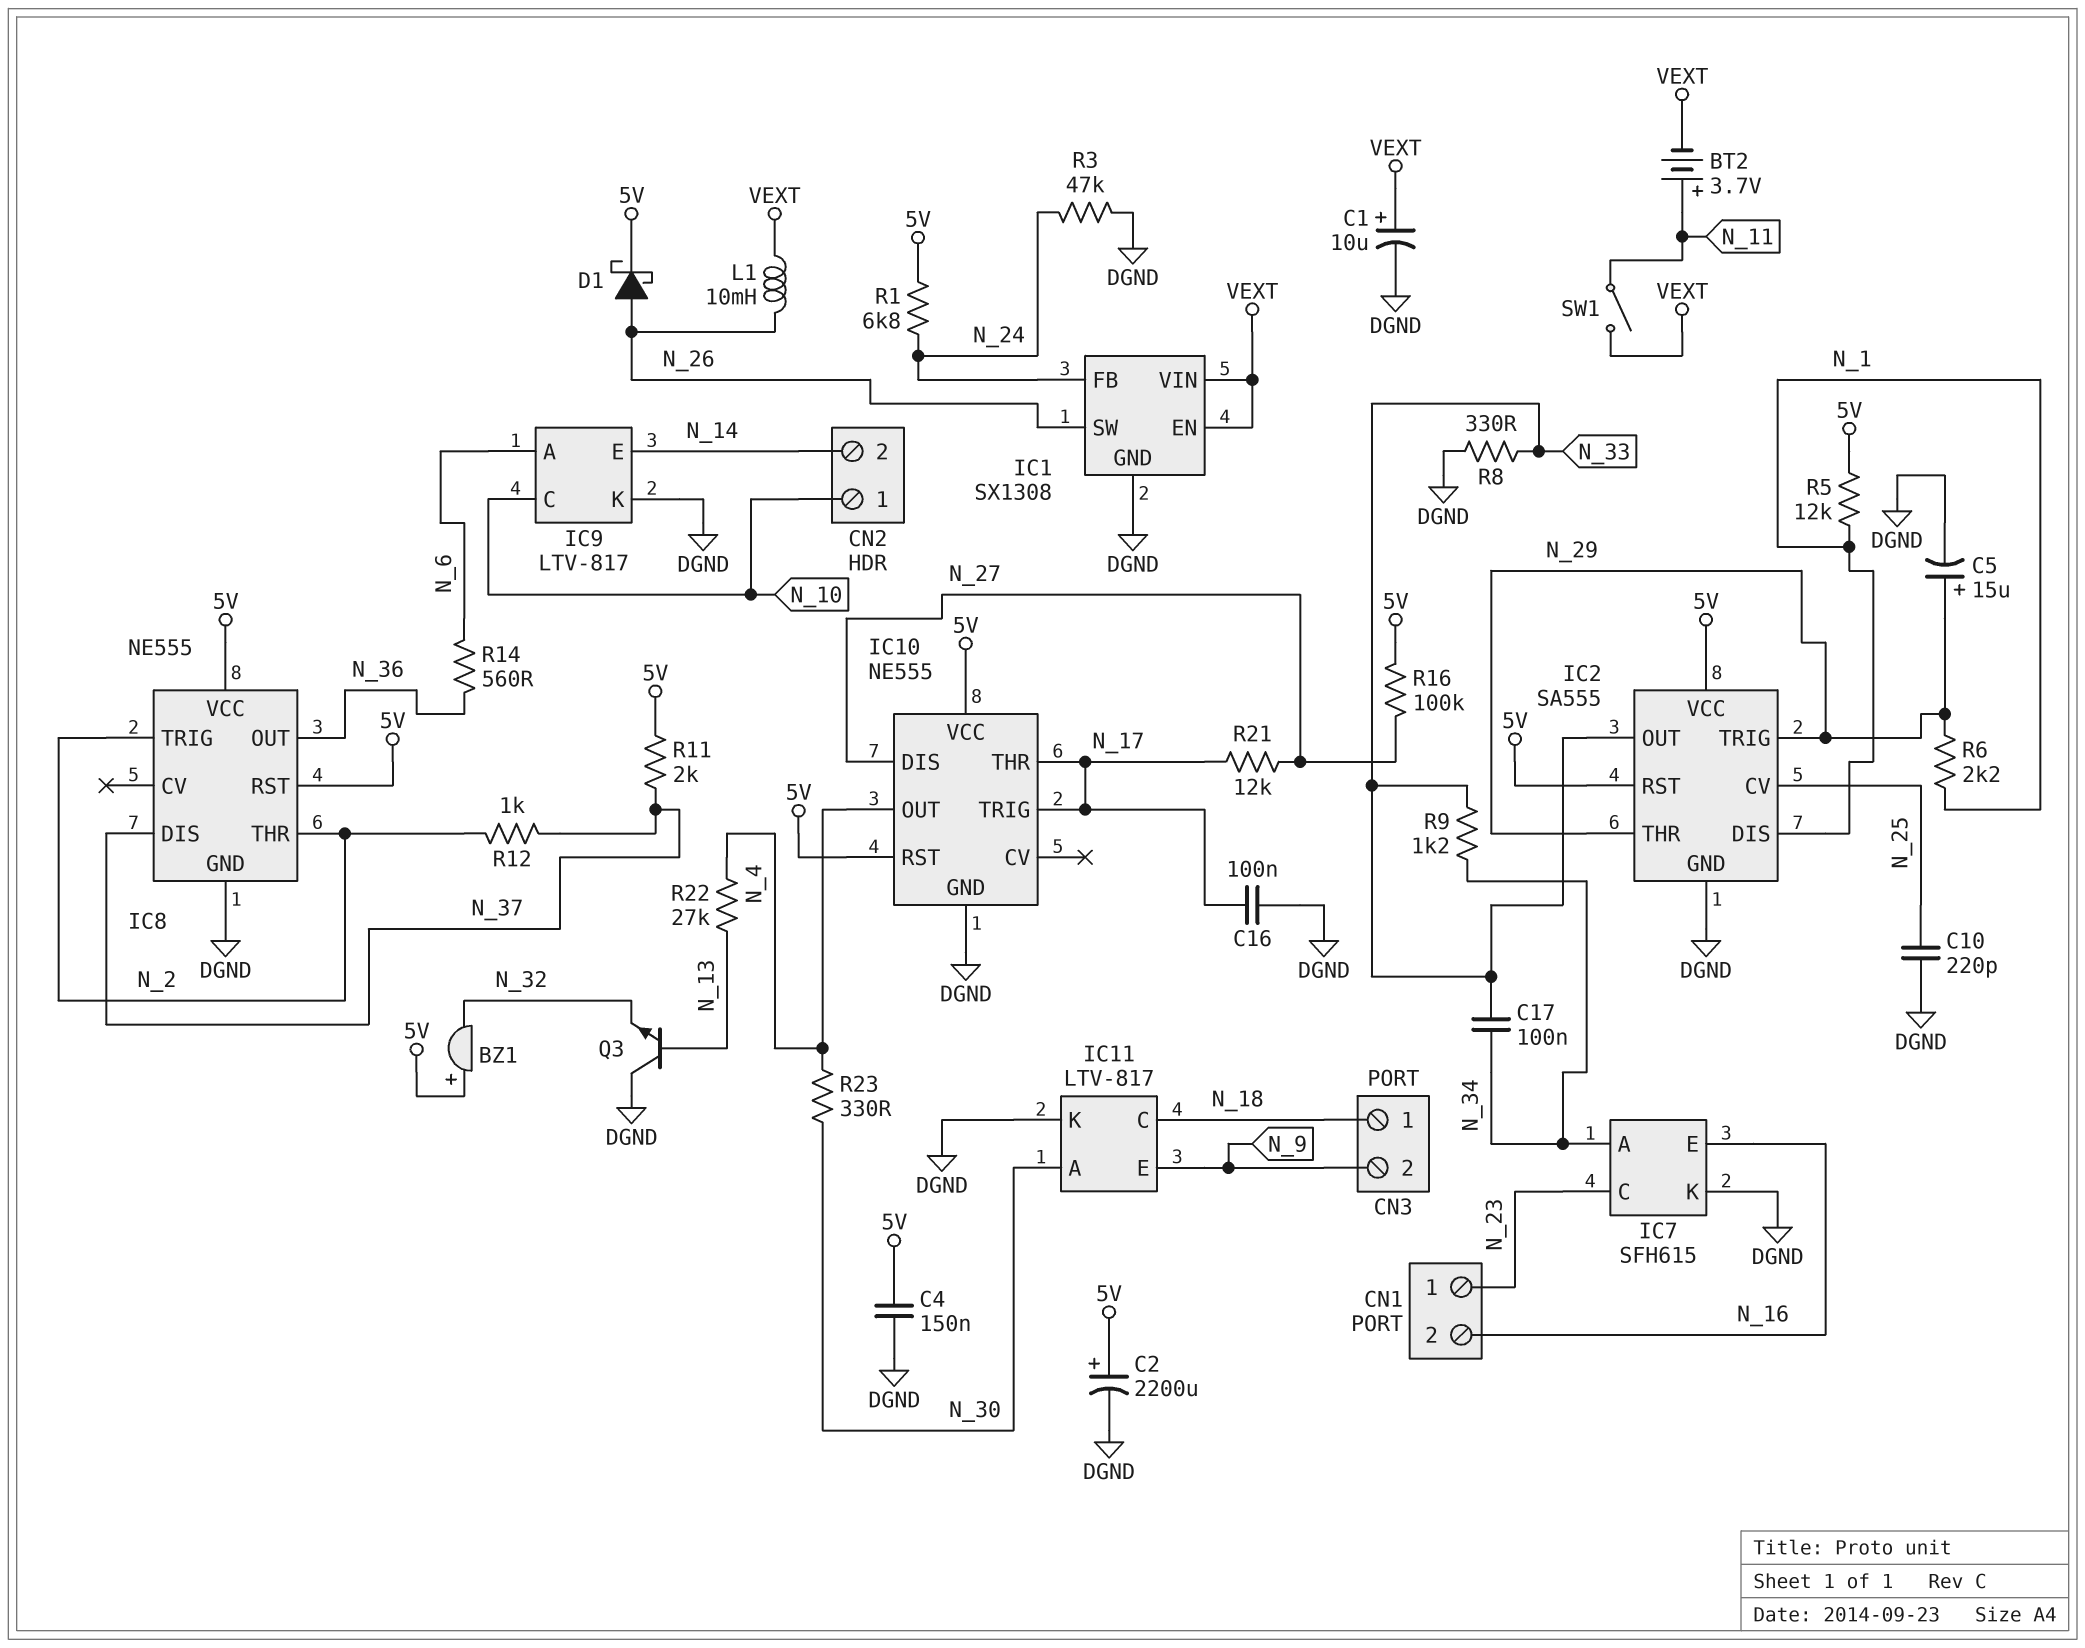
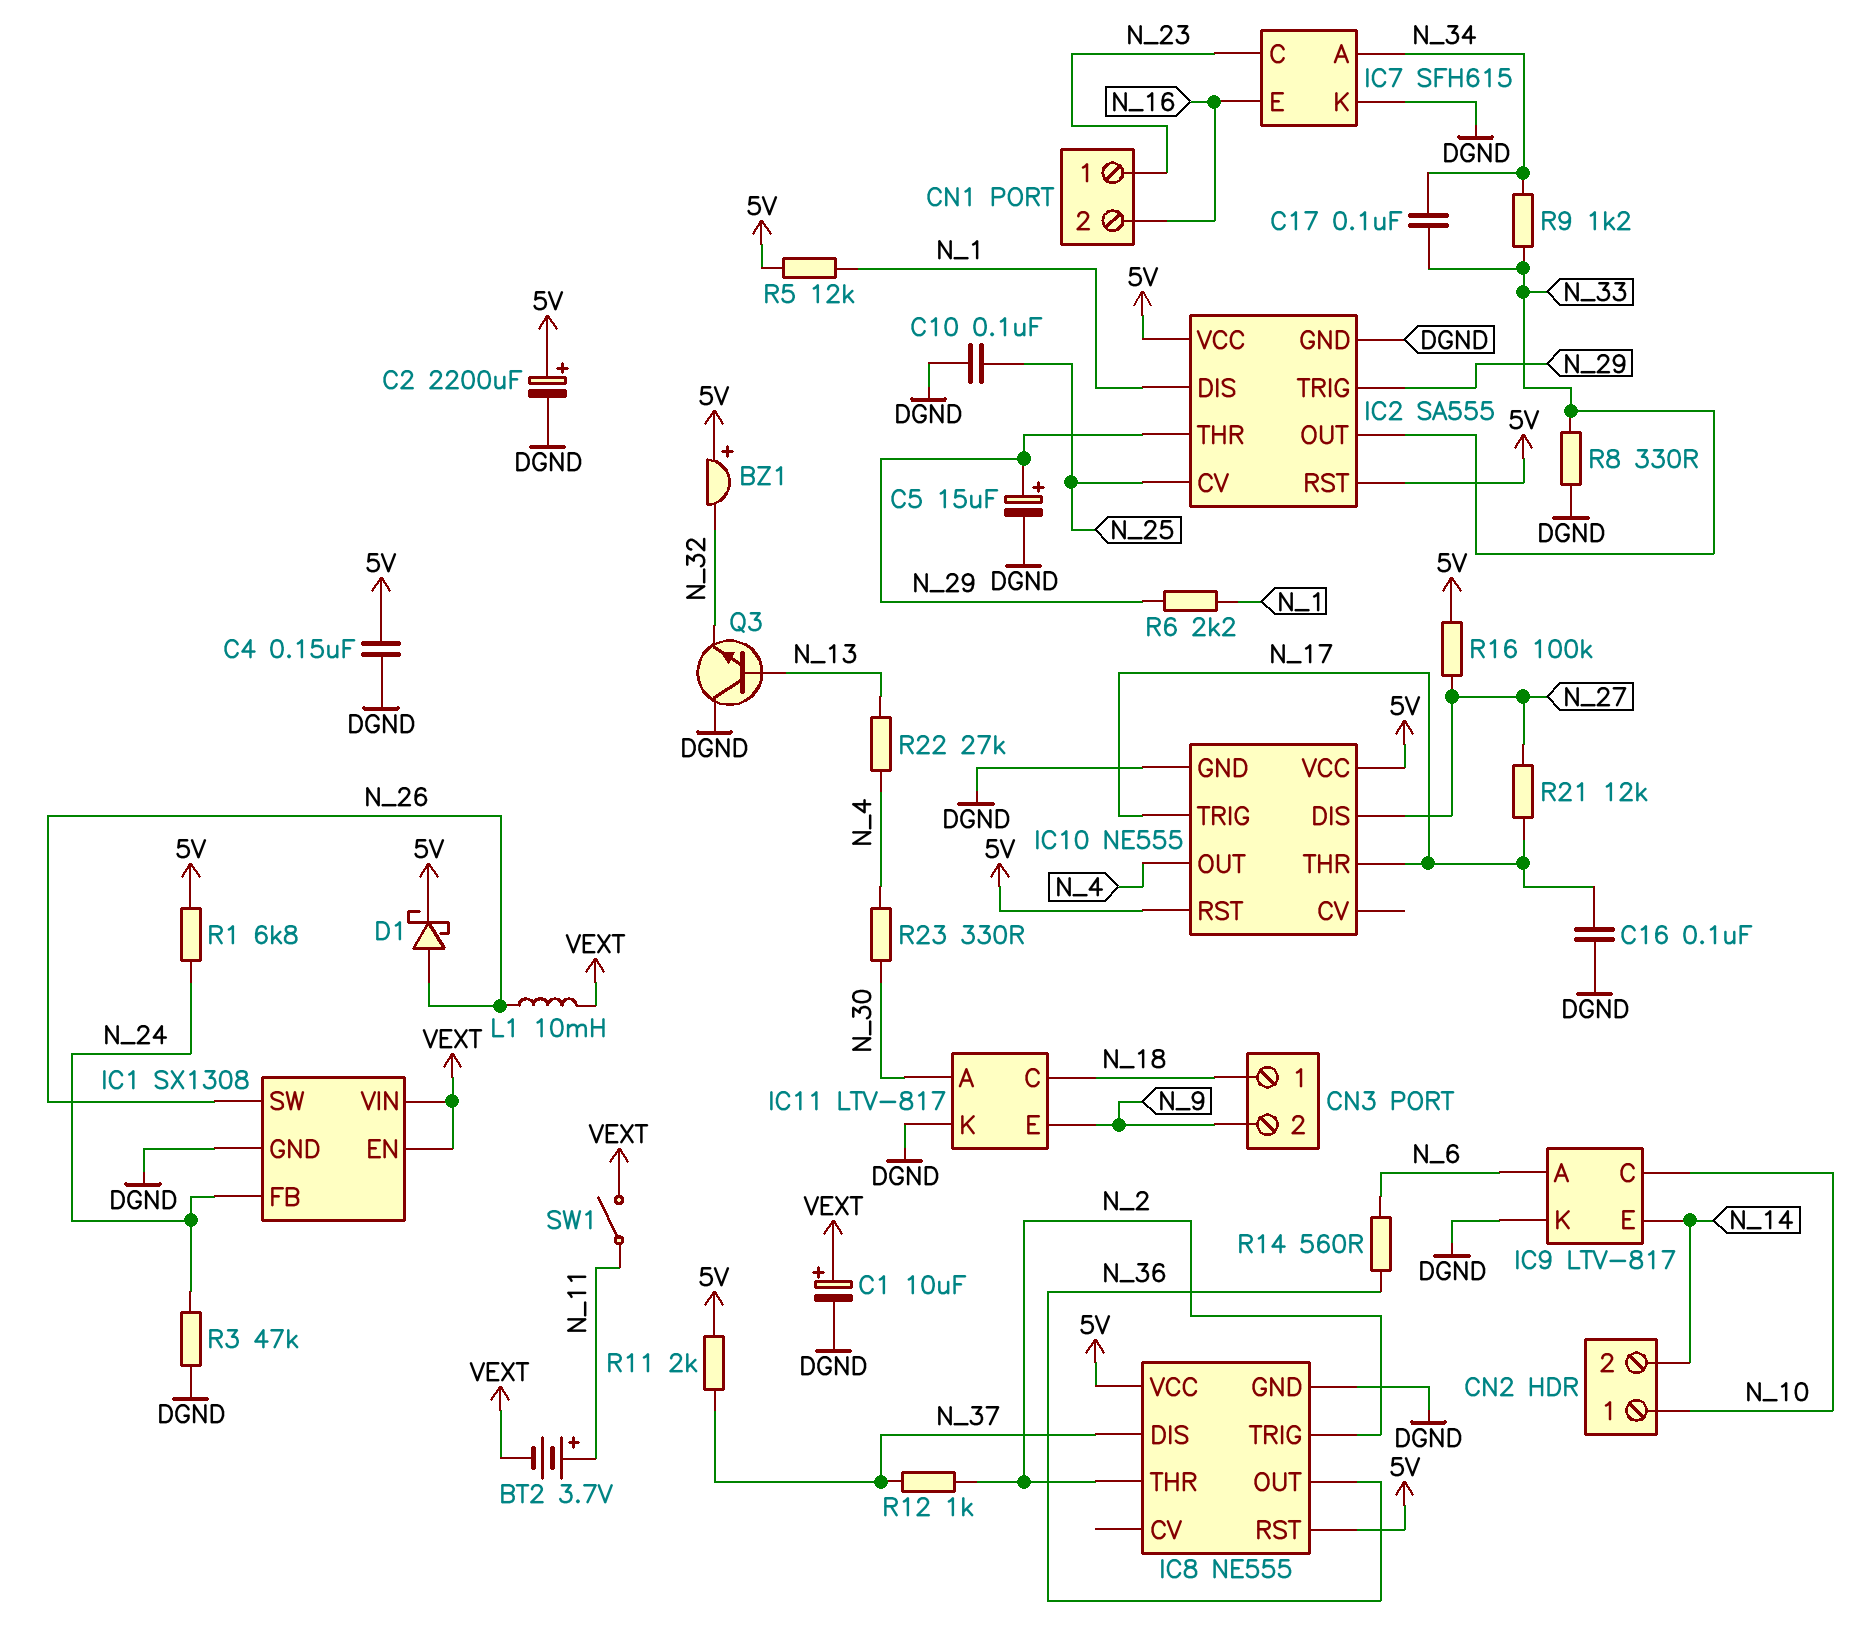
C10: 220pF (DGND, N_25) -> 100nF (DGND, N_25)

